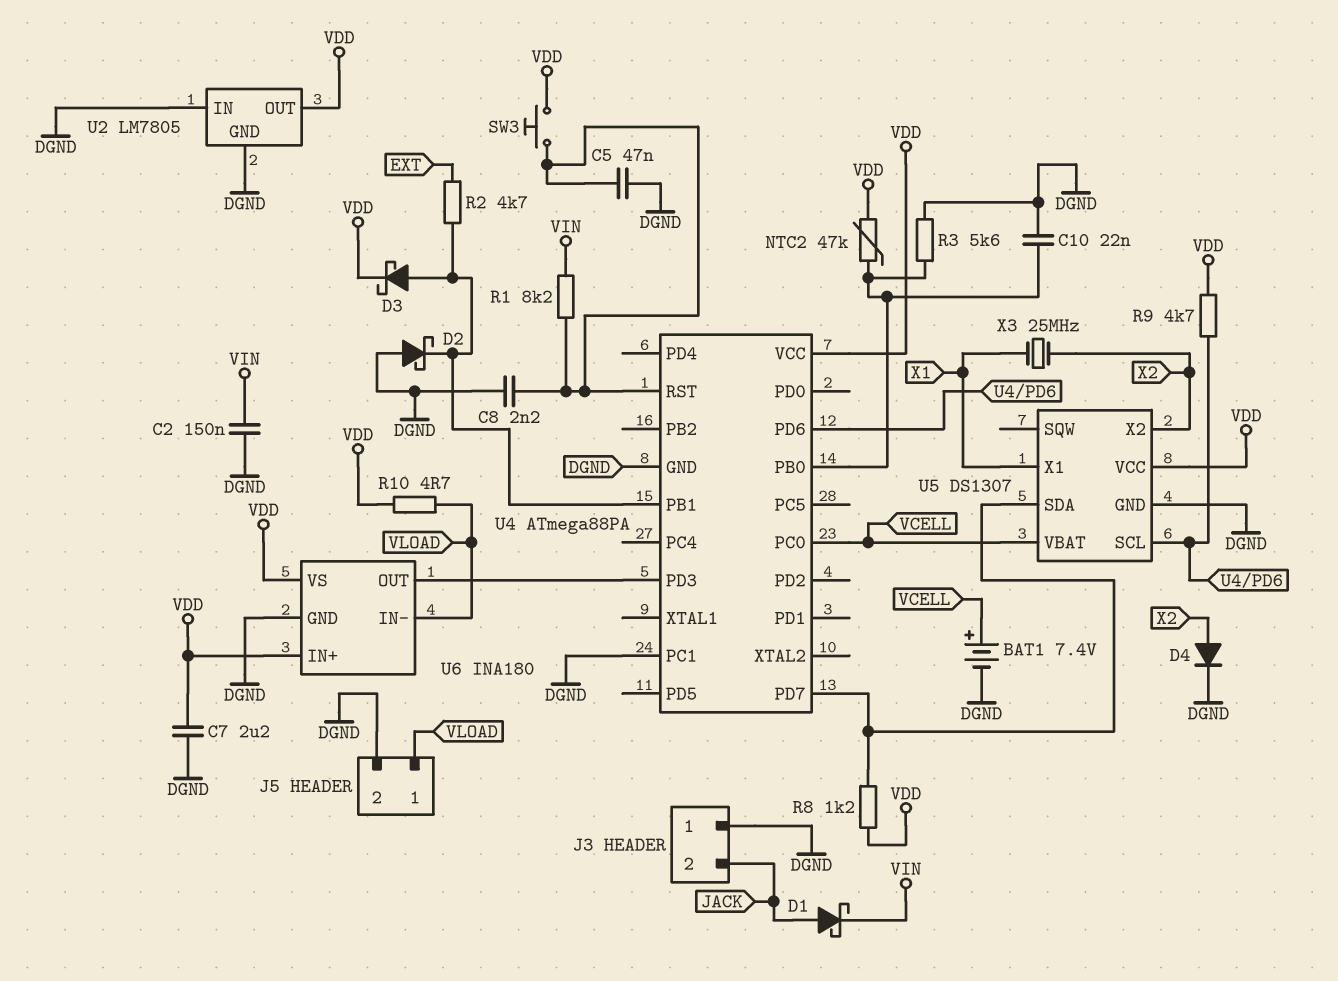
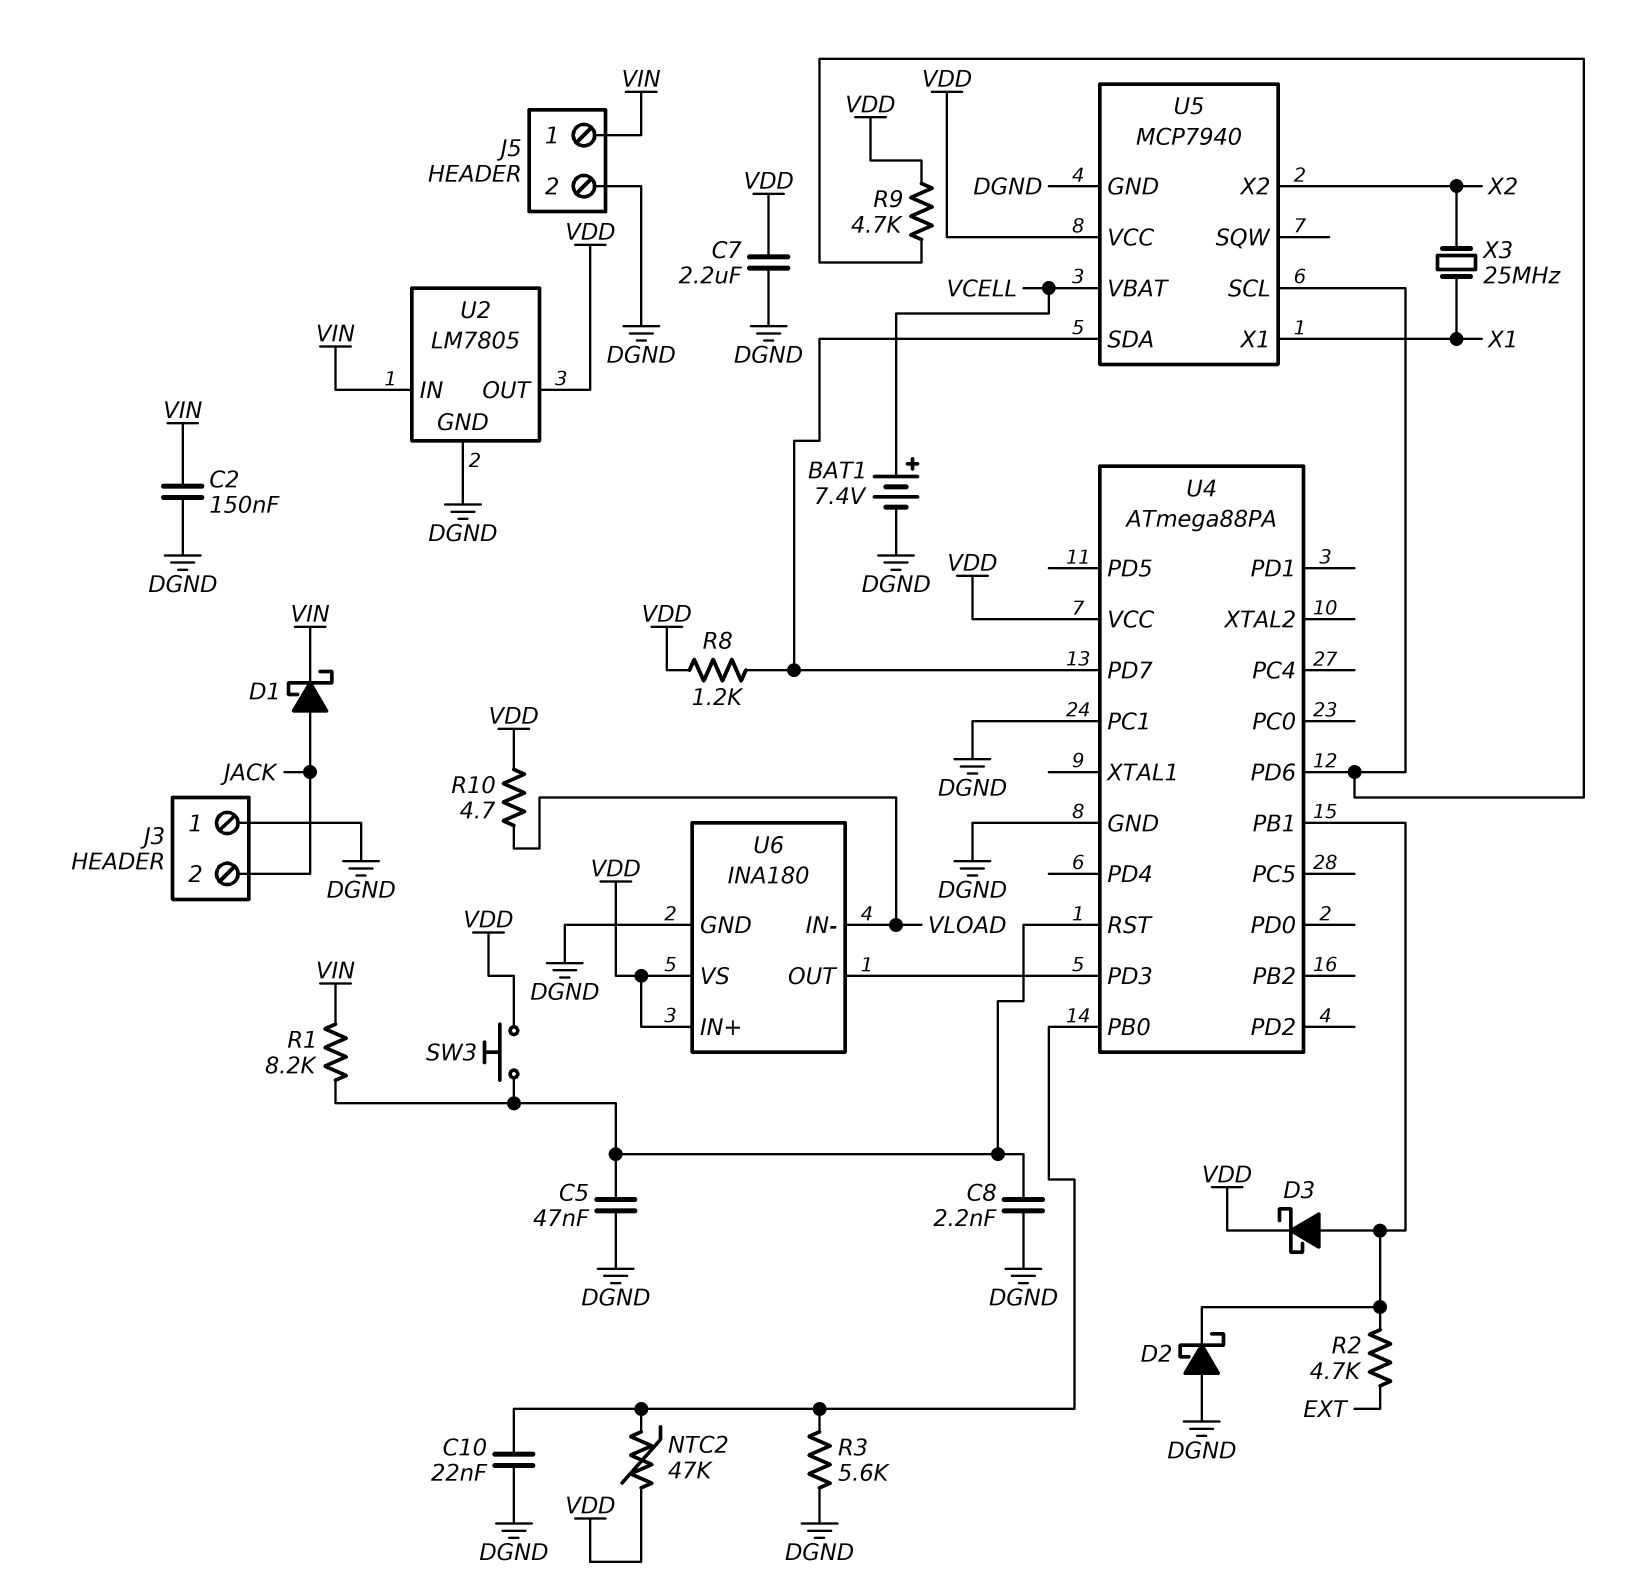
D4: diode (A X2, K DGND) -> none
J5 pin 1: VLOAD -> VIN
U2 pin IN: DGND -> VIN
U4 pin PC0: VCELL -> none
U5: DS1307 -> MCP7940

